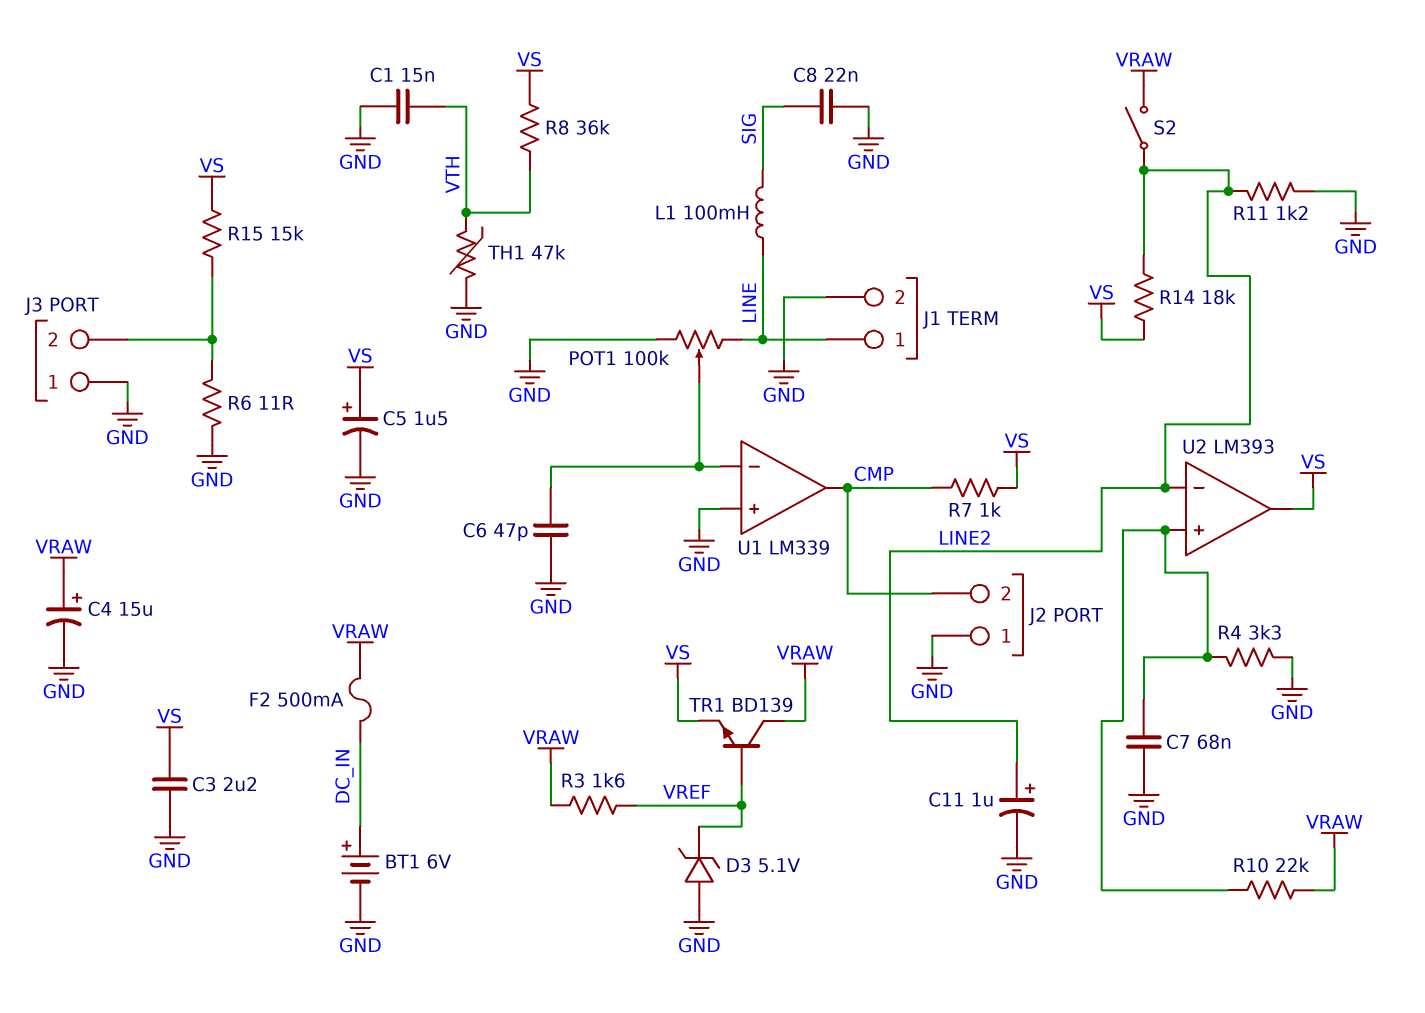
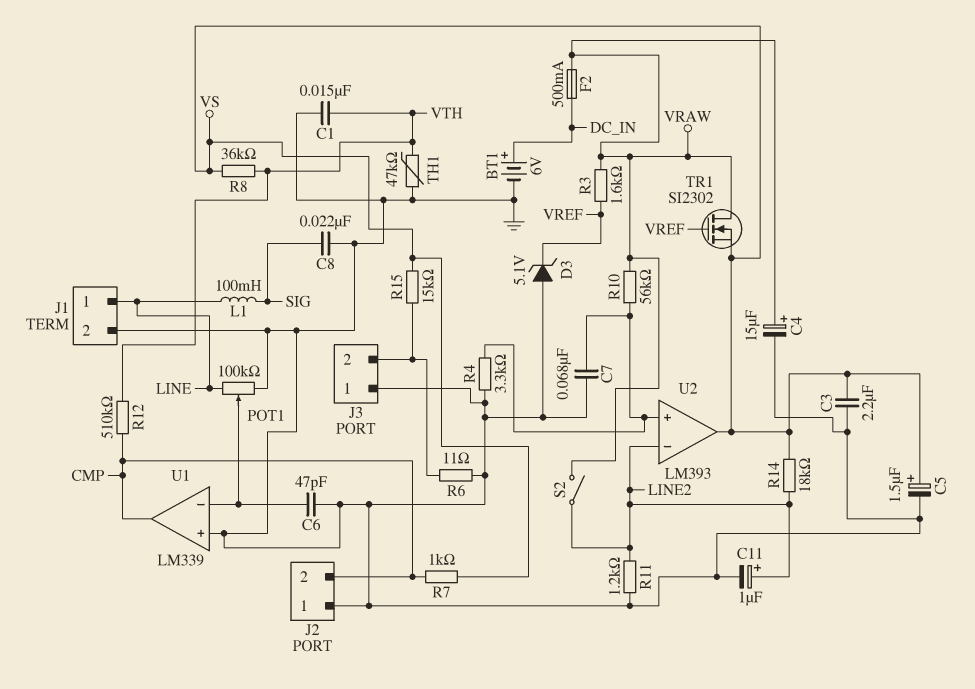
R10: 22k (U2/in+, VRAW) -> 56k (U2/in+, VRAW)
R12: none -> 510k (CMP, VTH)
TR1: NPN BD139 (B VREF, C VRAW, E VS) -> NMOS SI2302 (G VREF, D VRAW, S VS)

